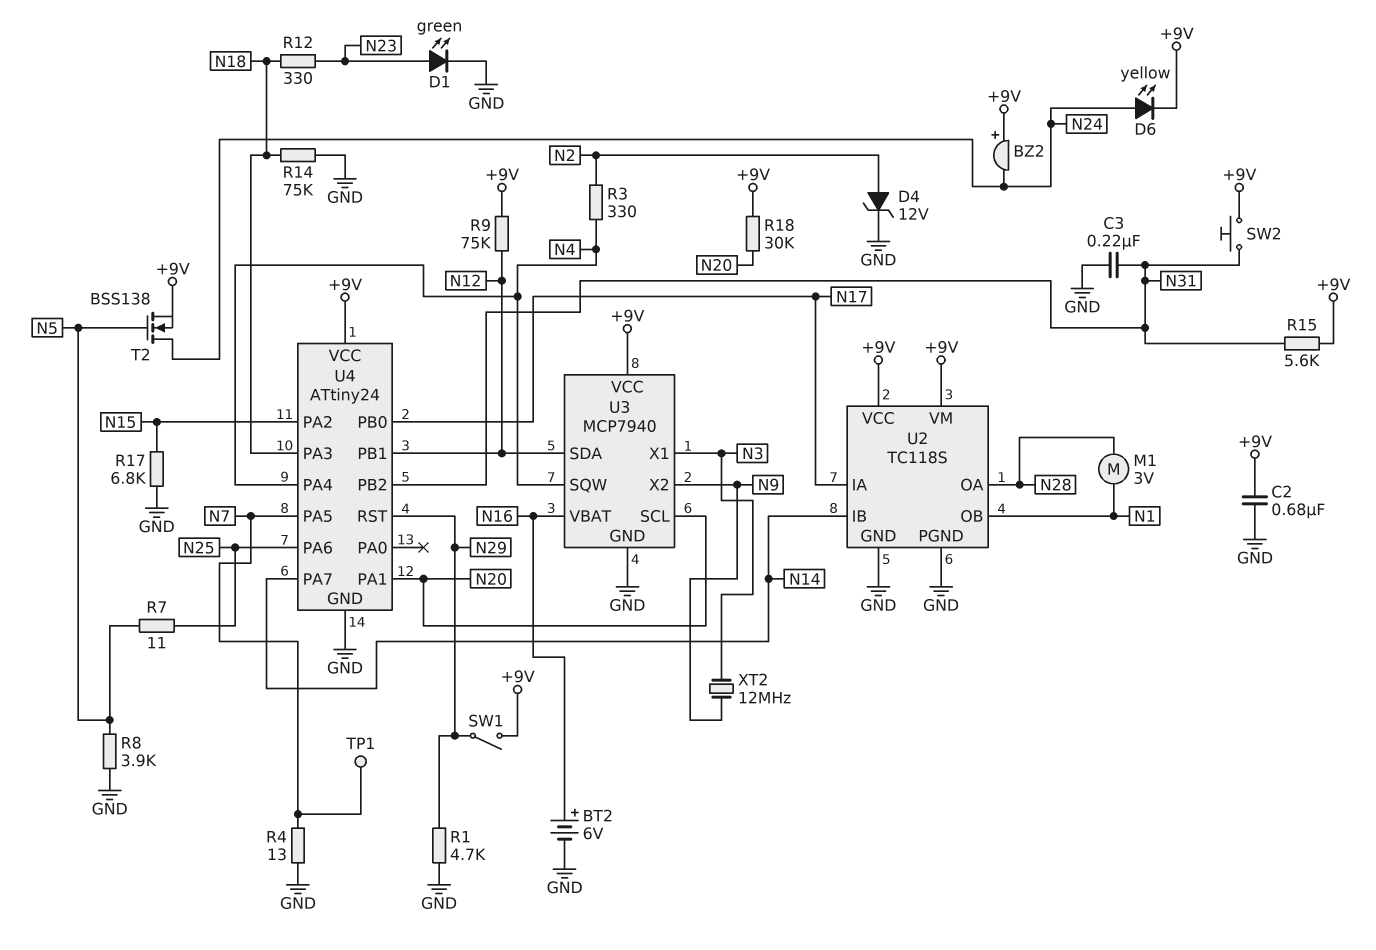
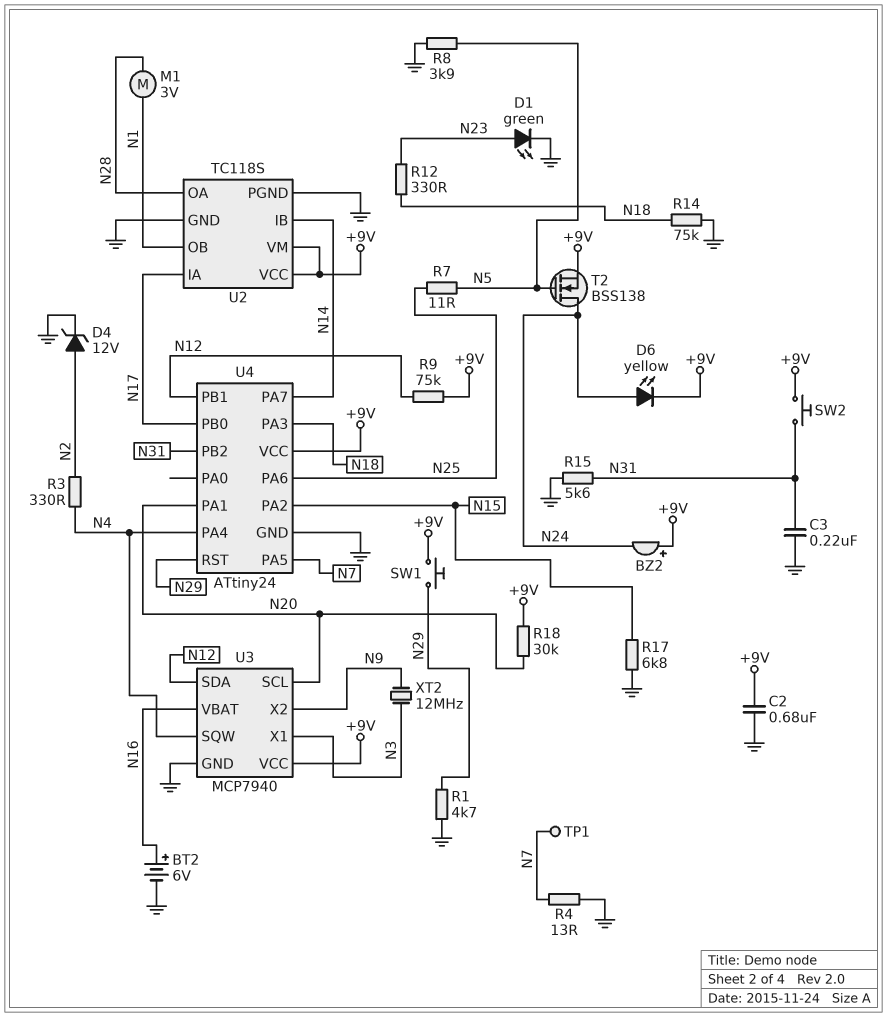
R15: 5.6k (+9V, N31) -> 5.6k (GND, N31)
SW1: switch (+9V, N29) -> button (+9V, N29)

